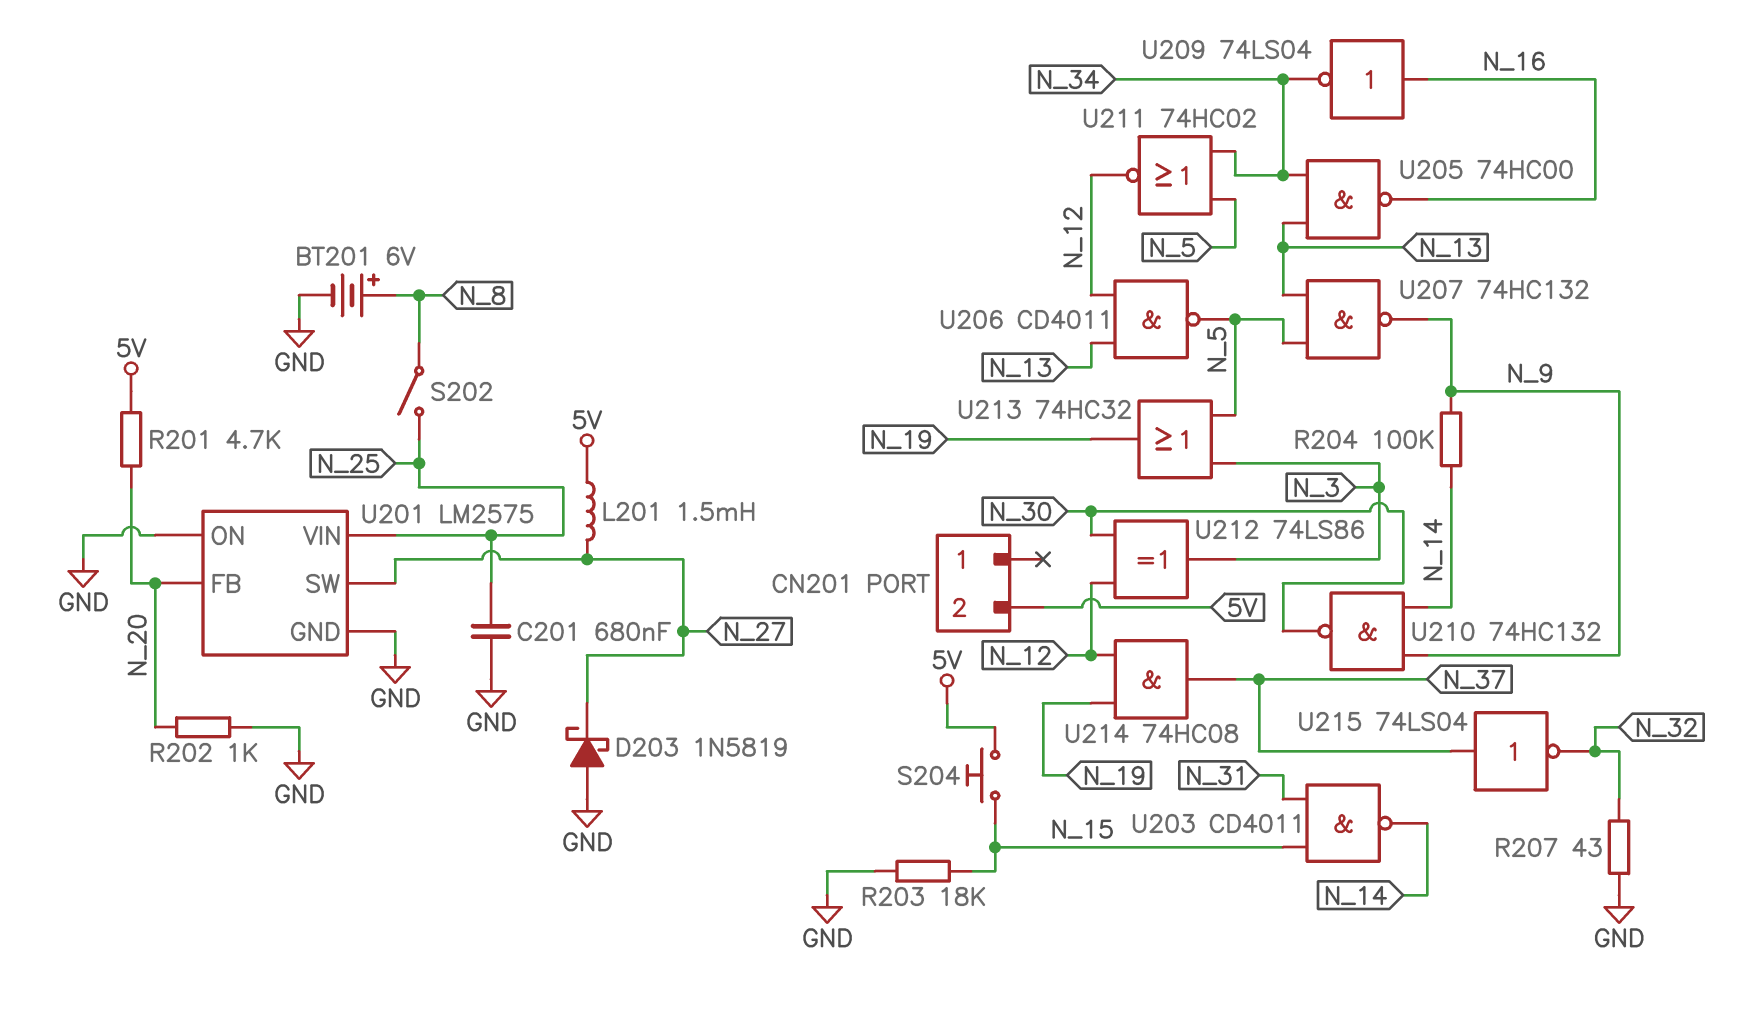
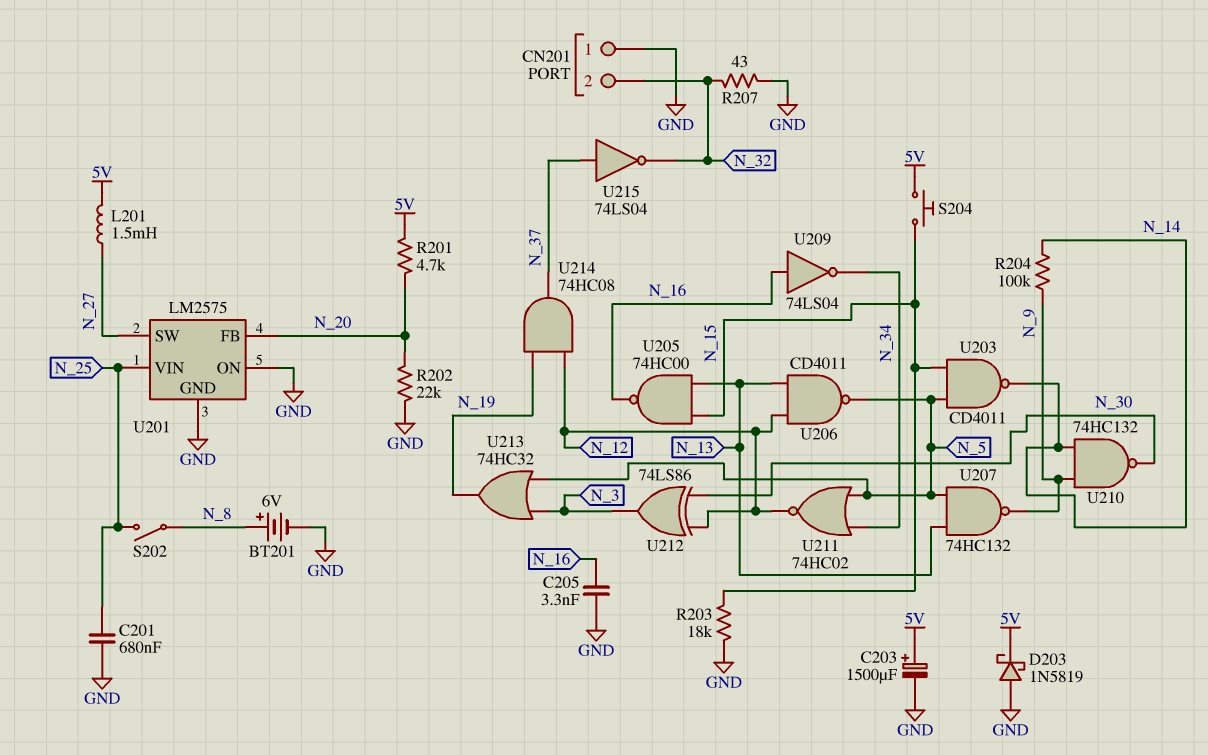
C203: none -> 1500uF (plus 5V, minus GND)
C205: none -> 3.3nF (GND, N_16)
CN201 pin 1: none -> GND
CN201 pin 2: 5V -> N_32
D203: schottky 1N5819 (A GND, K N_27) -> schottky 1N5819 (A GND, K 5V)
R202: 1k (GND, N_20) -> 22k (GND, N_20)
U203: NAND CD4011 (in N_15, in N_31, out N_14) -> NAND CD4011 (in N_5, in N_15, out N_14)
U205: NAND 74HC00 (in N_13, in N_34, out N_16) -> NAND 74HC00 (in N_13, in N_15, out N_16)

